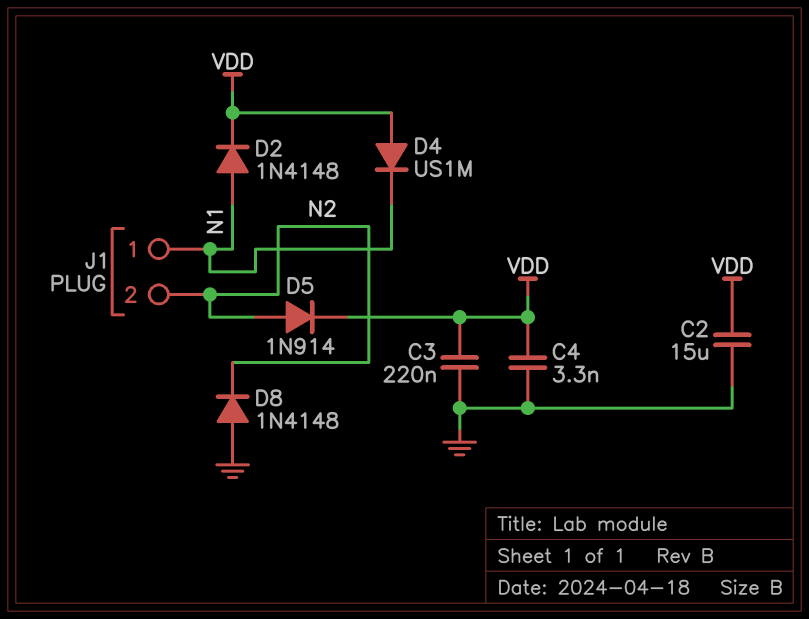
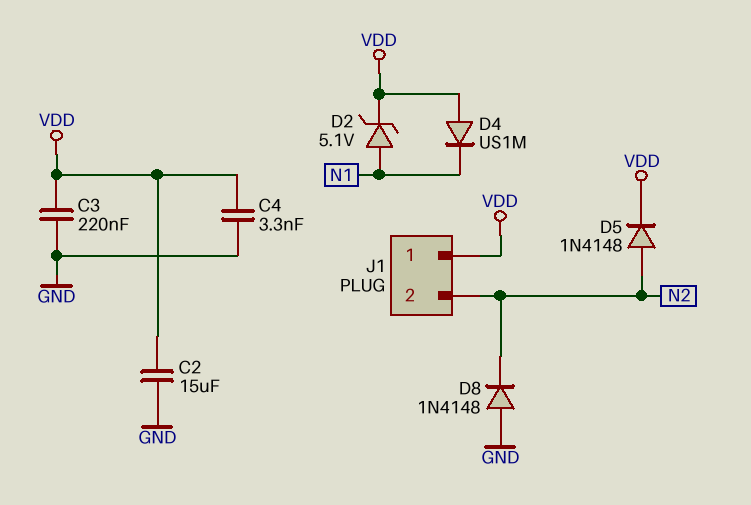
D2: diode 1N4148 (A N1, K VDD) -> zener 5.1V (A N1, K VDD)
D5: diode 1N914 (A N2, K VDD) -> diode 1N4148 (A N2, K VDD)
J1 pin 1: N1 -> VDD

